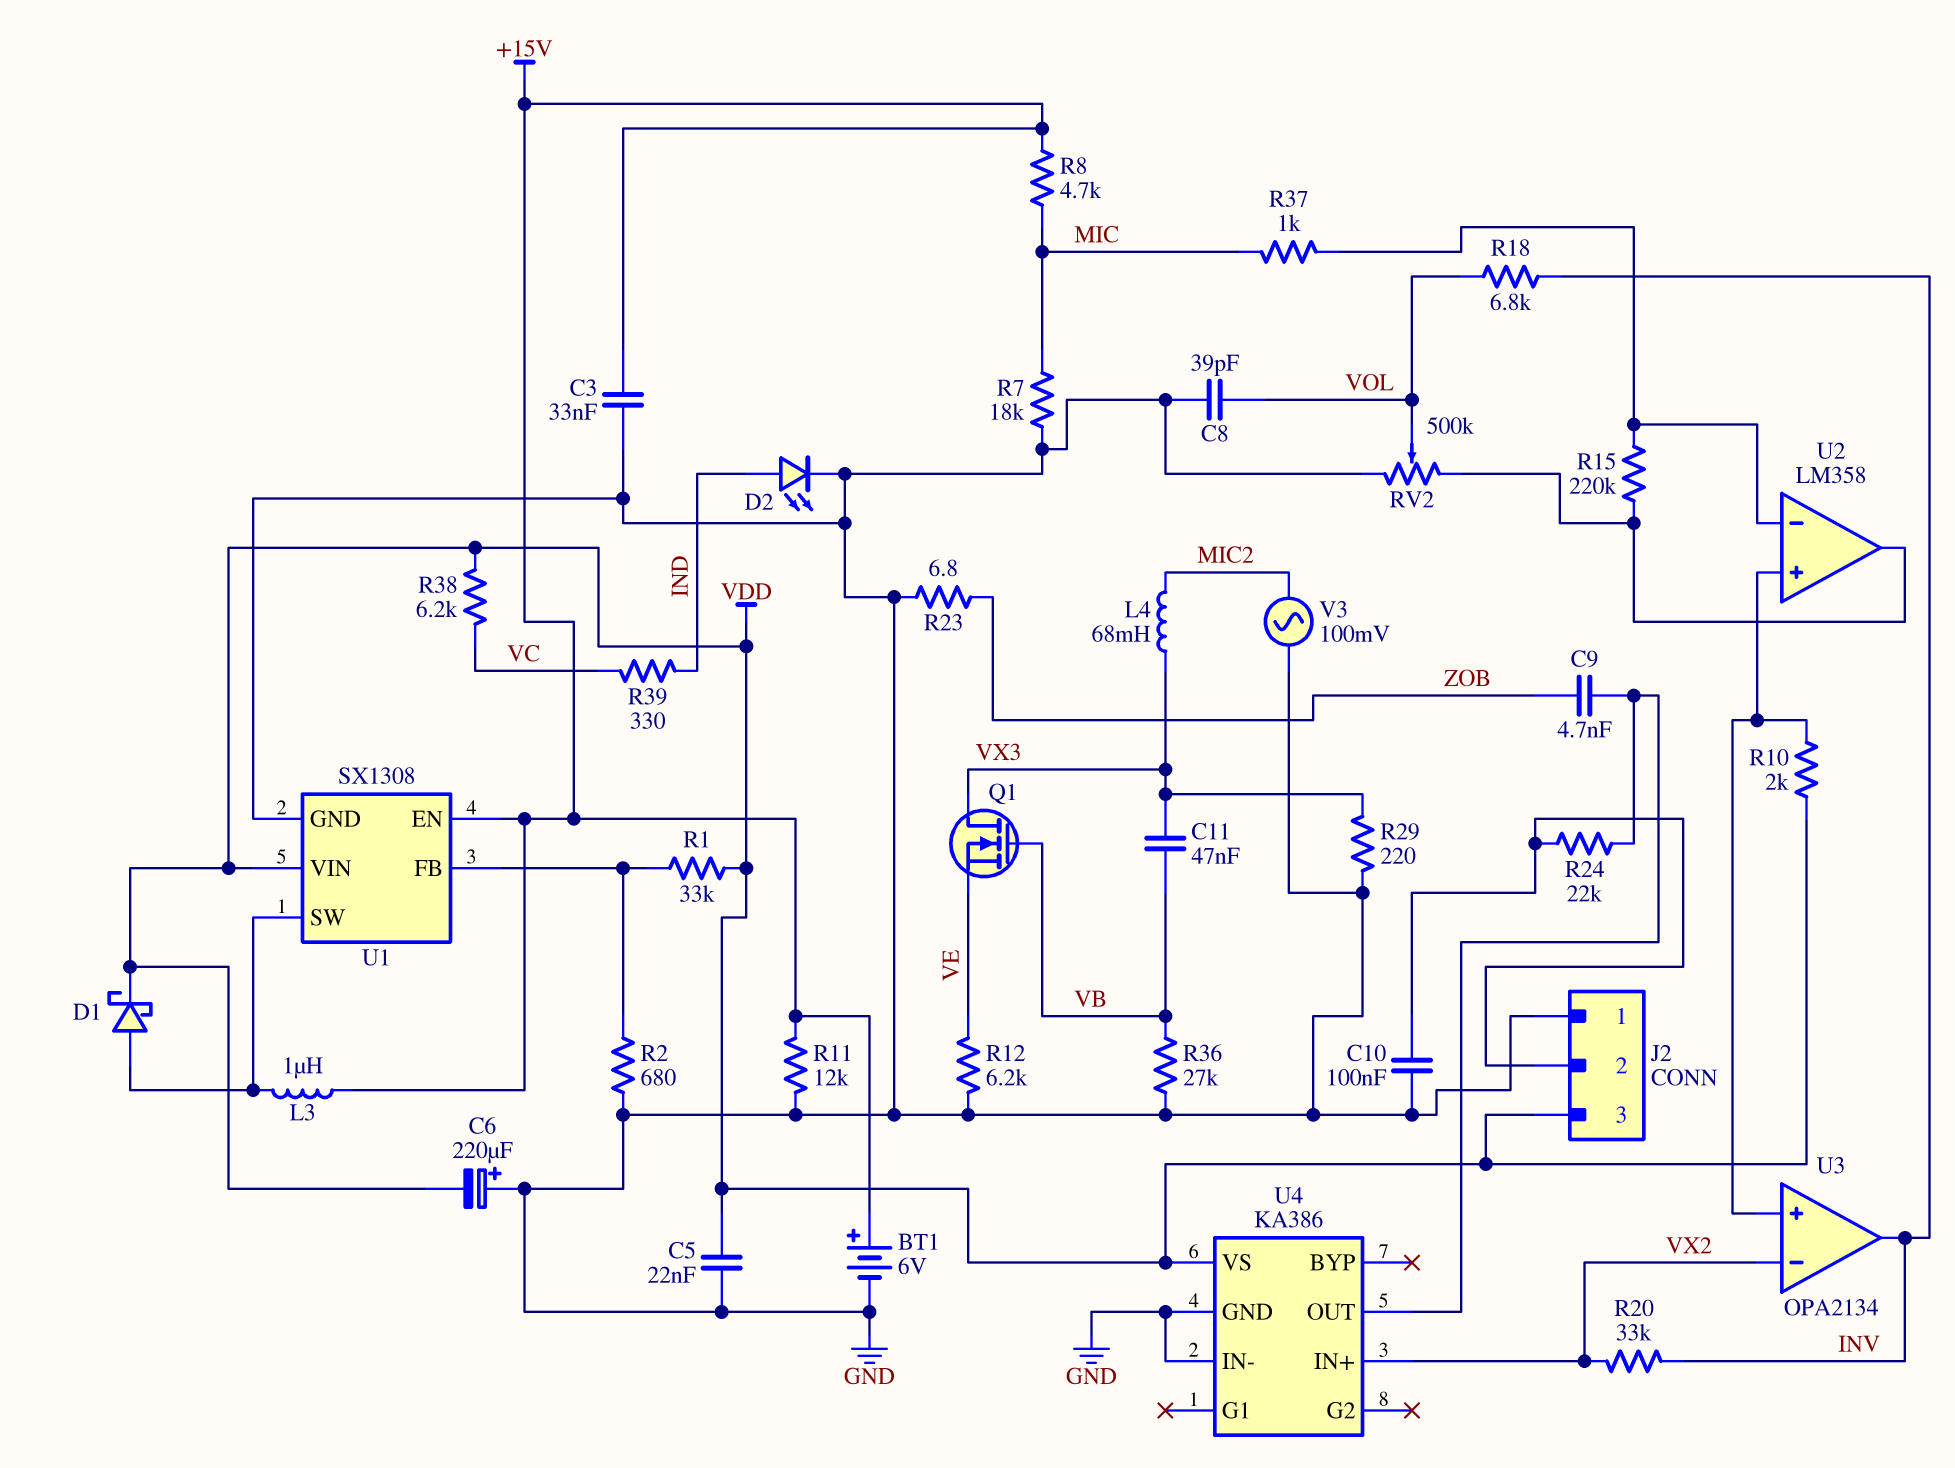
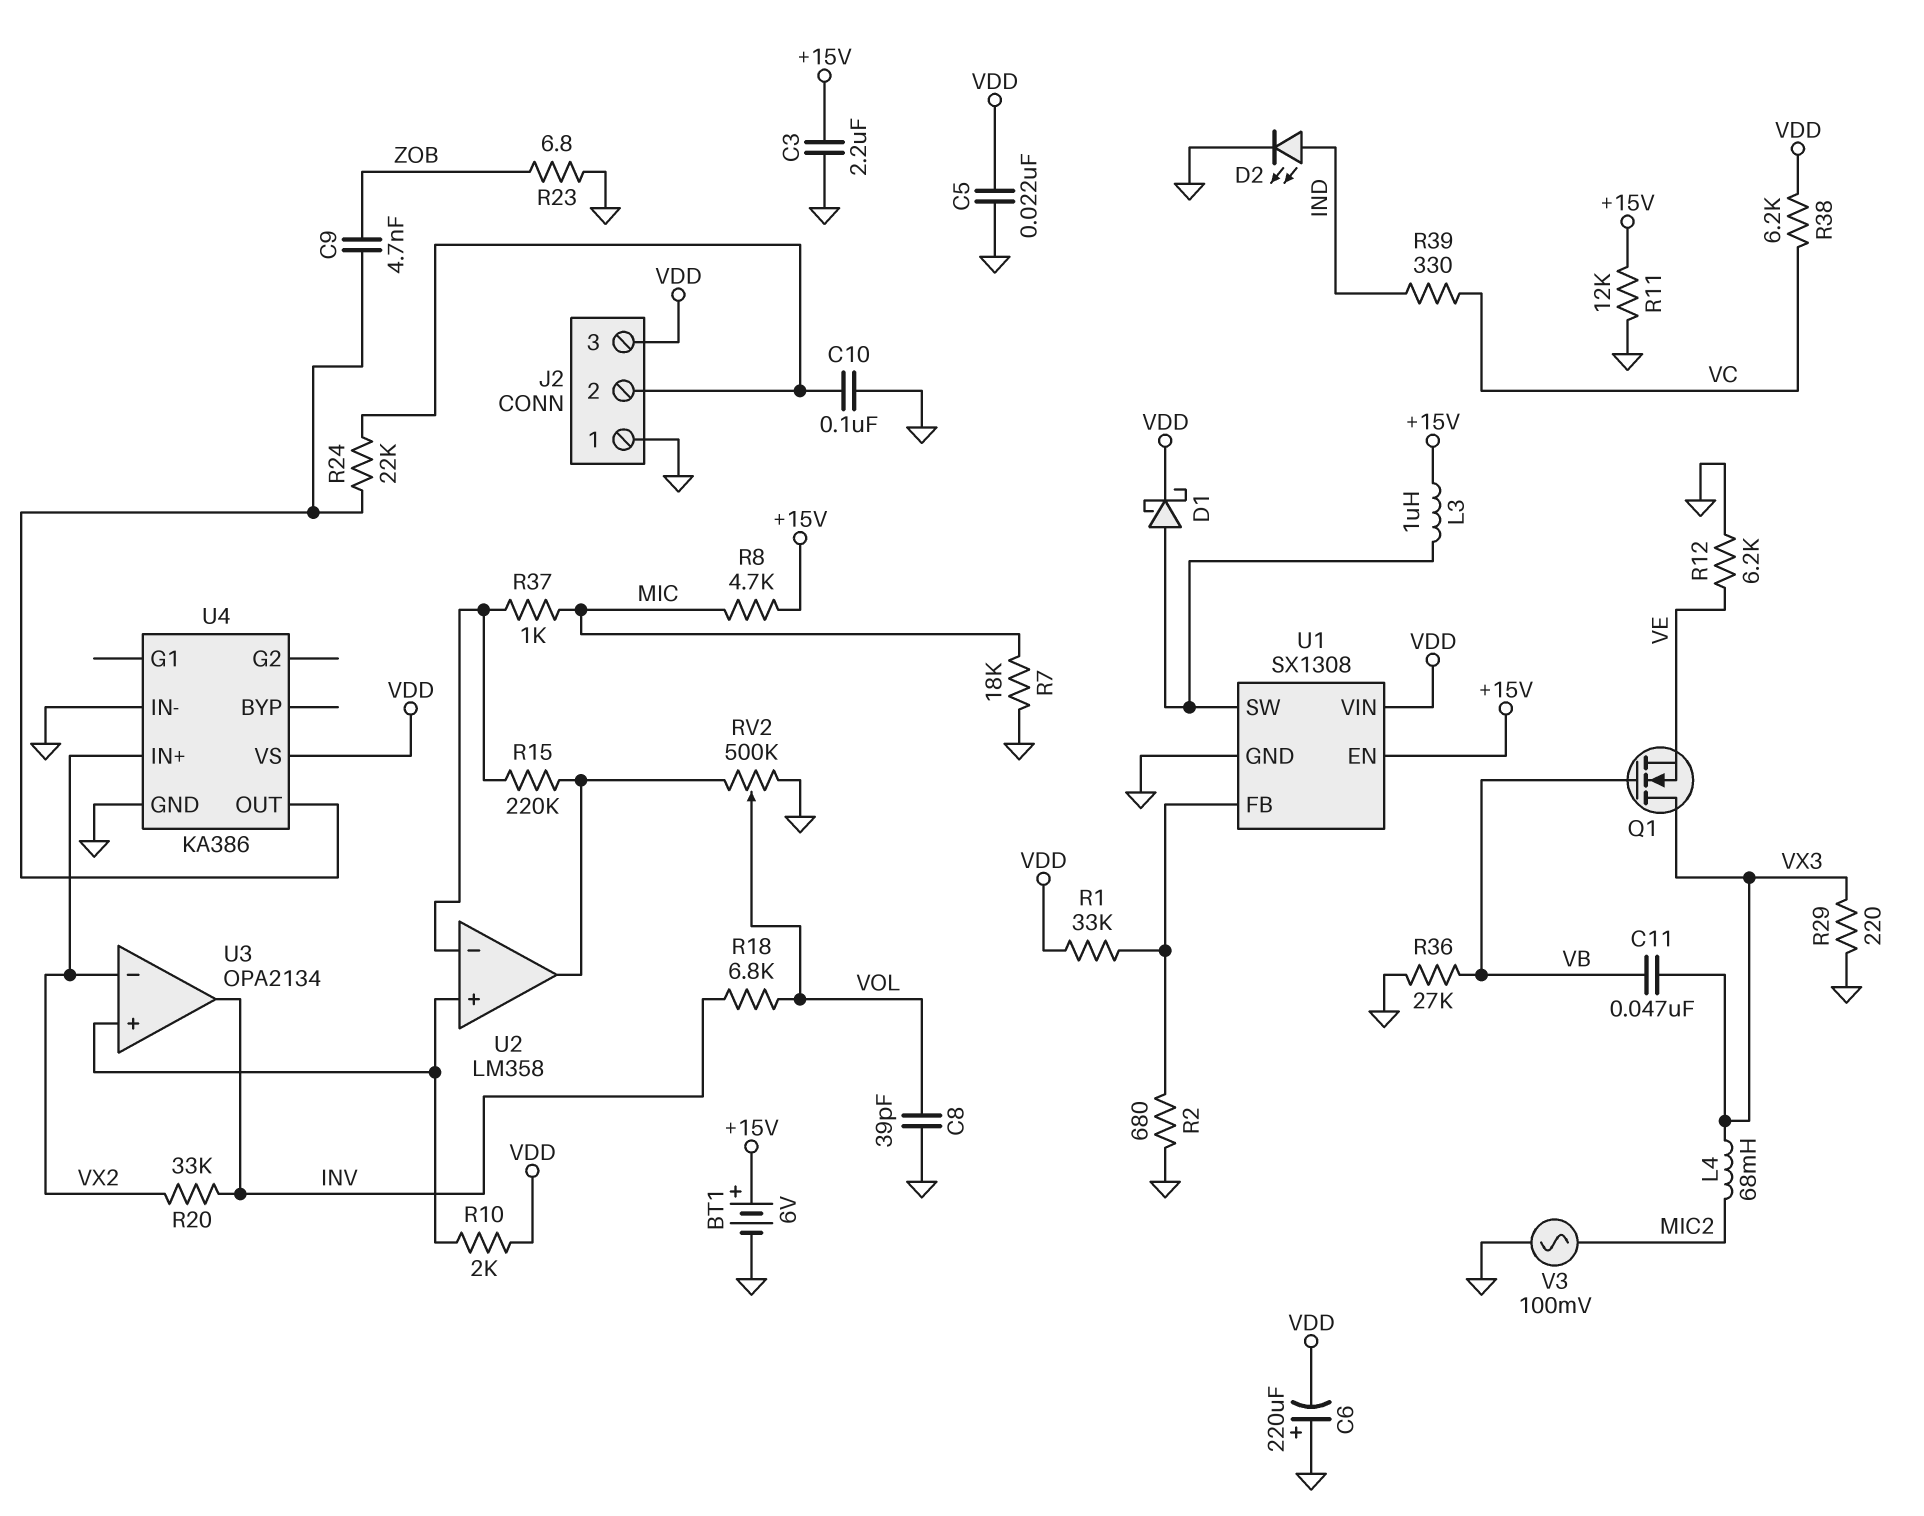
C3: 33nF (+15V, GND) -> 2.2uF (+15V, GND)

